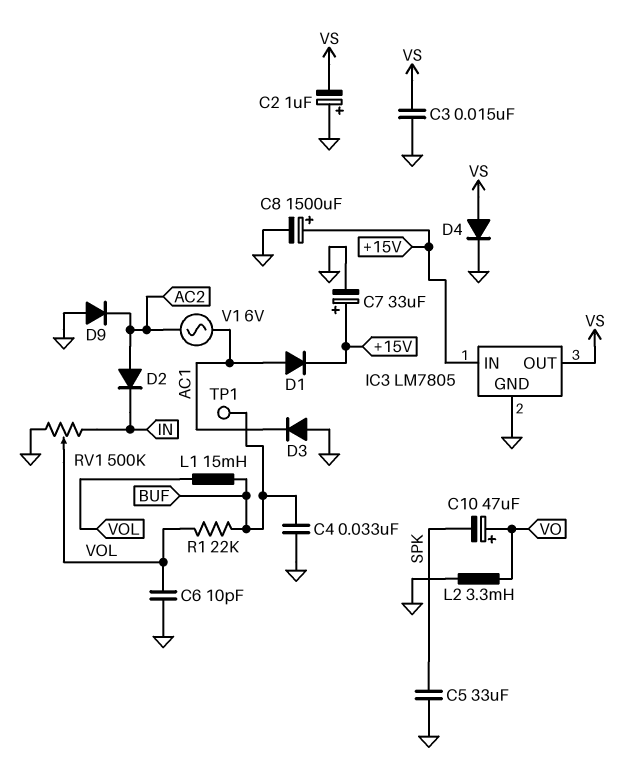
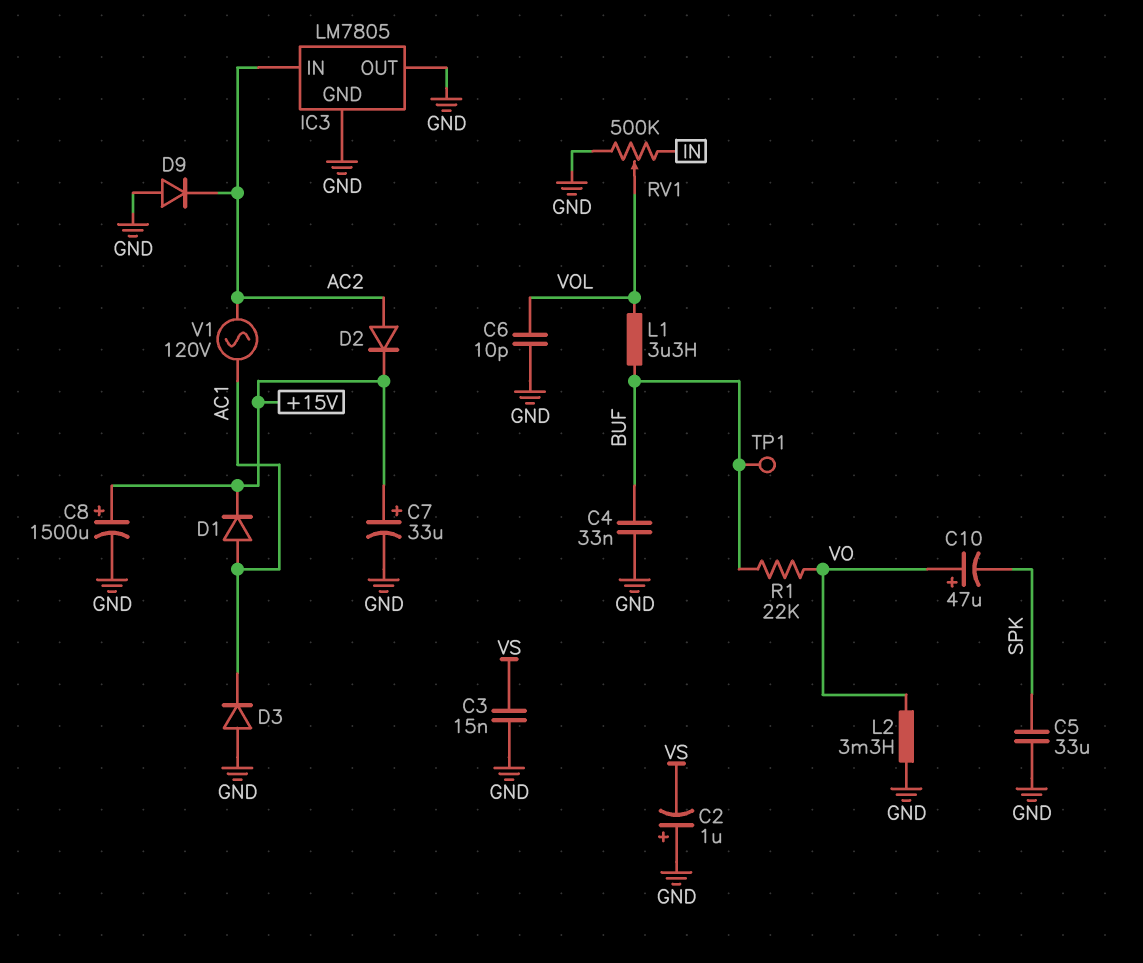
D2: diode (A AC2, K IN) -> diode (A AC2, K +15V)
D4: diode (A VS, K GND) -> none
IC3 pin IN: +15V -> AC2
IC3 pin OUT: VS -> GND
L1: 15mH (BUF, VOL) -> 3.3uH (BUF, VOL)
R1: 22k (BUF, VOL) -> 22k (BUF, VO)
V1: AC 6V (AC1, AC2) -> AC 120V (AC1, AC2)

